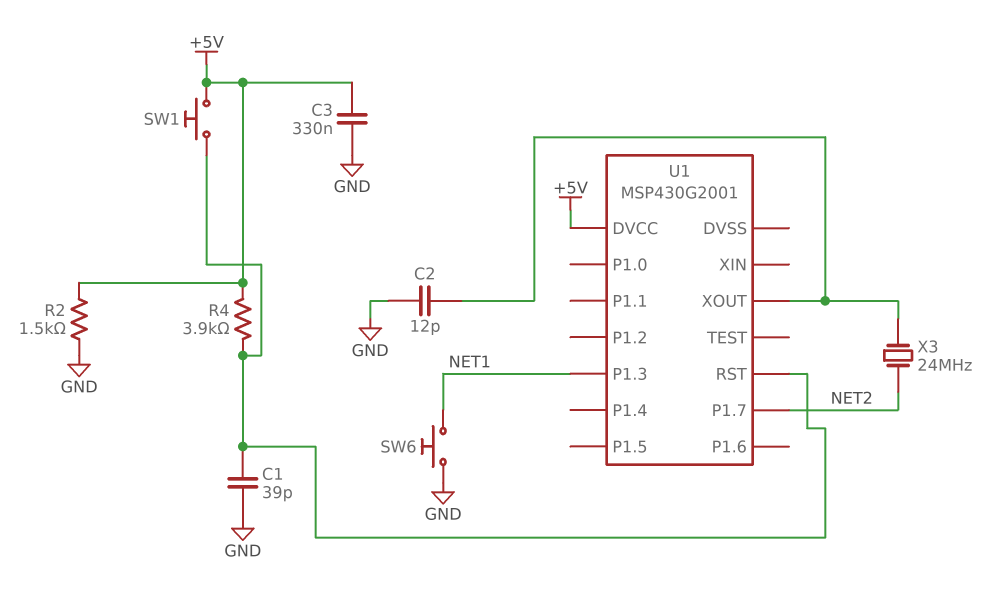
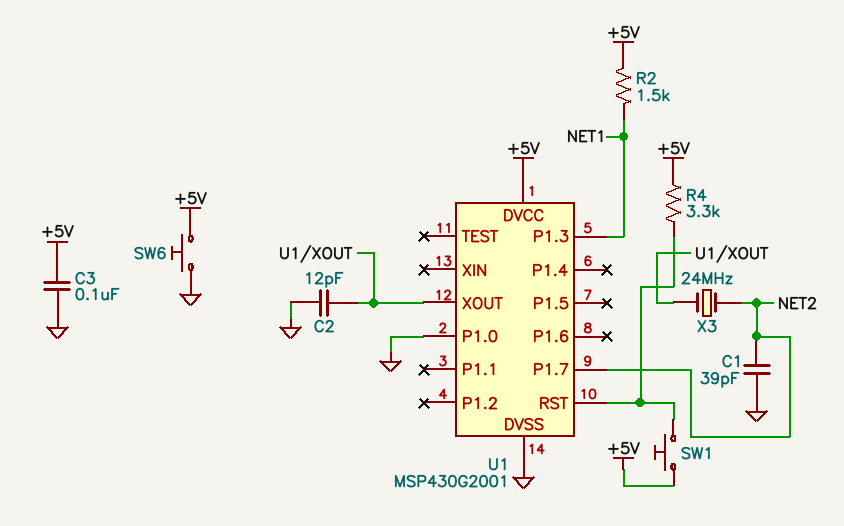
C1: 39pF (GND, U1/RST) -> 39pF (GND, NET2)
C3: 330nF (+5V, GND) -> 100nF (+5V, GND)
R2: 1.5k (+5V, GND) -> 1.5k (+5V, NET1)
R4: 3.9k (+5V, U1/RST) -> 3.3k (+5V, U1/RST)
SW6: button (GND, NET1) -> button (+5V, GND)
U1 pin DVSS: none -> GND
U1 pin P1.0: none -> GND

